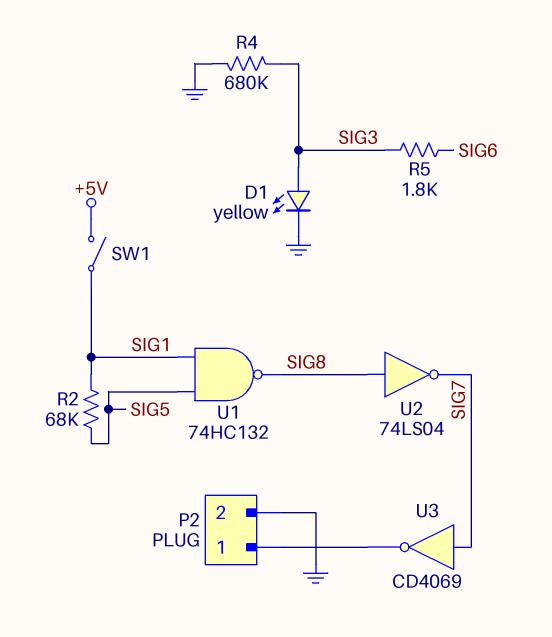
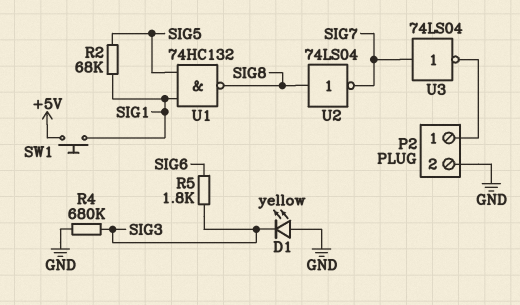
D1: LED yellow (A SIG3, K GND) -> LED yellow (A GND, K SIG3)
SW1: switch (+5V, SIG1) -> button (+5V, SIG1)
U3: NOT CD4069 (in SIG7, out P2/1) -> NOT 74LS04 (in SIG7, out P2/1)

